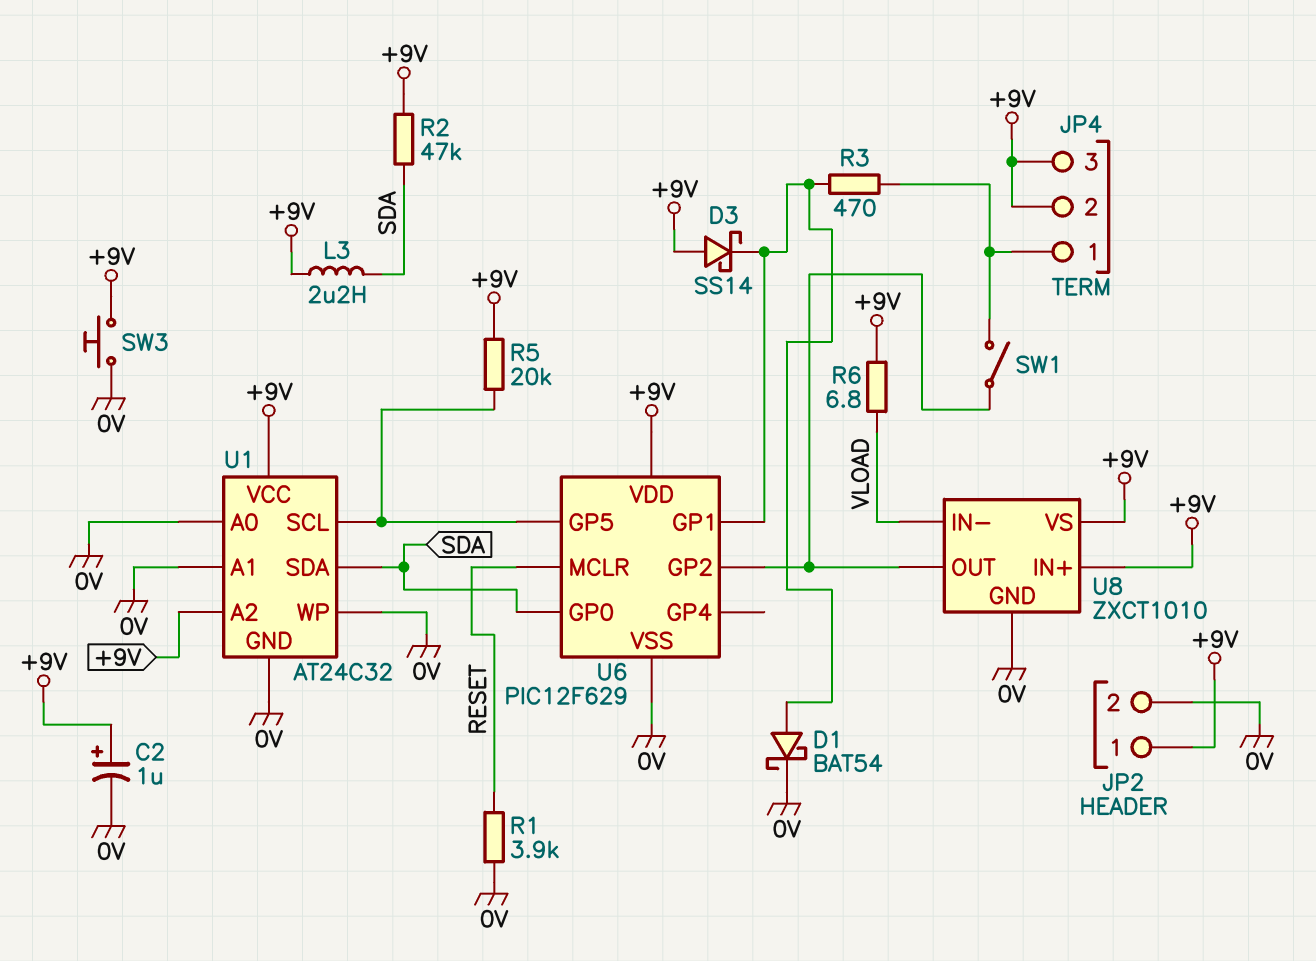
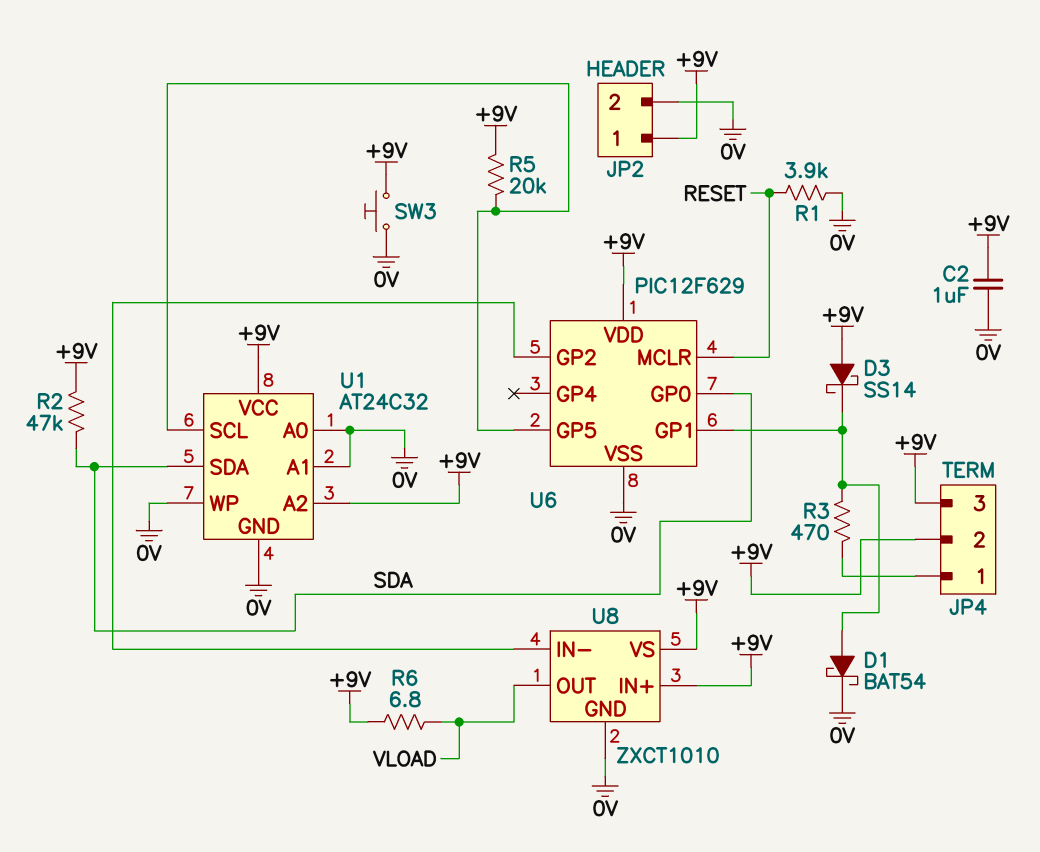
C2: 1uF (plus +9V, minus 0V) -> 1uF (+9V, 0V)
L3: 2.2uH (+9V, SDA) -> none
SW1: switch (JP4/1, U6/GP2) -> none
U8 pin IN-: VLOAD -> U6/GP2
U8 pin OUT: U6/GP2 -> VLOAD

